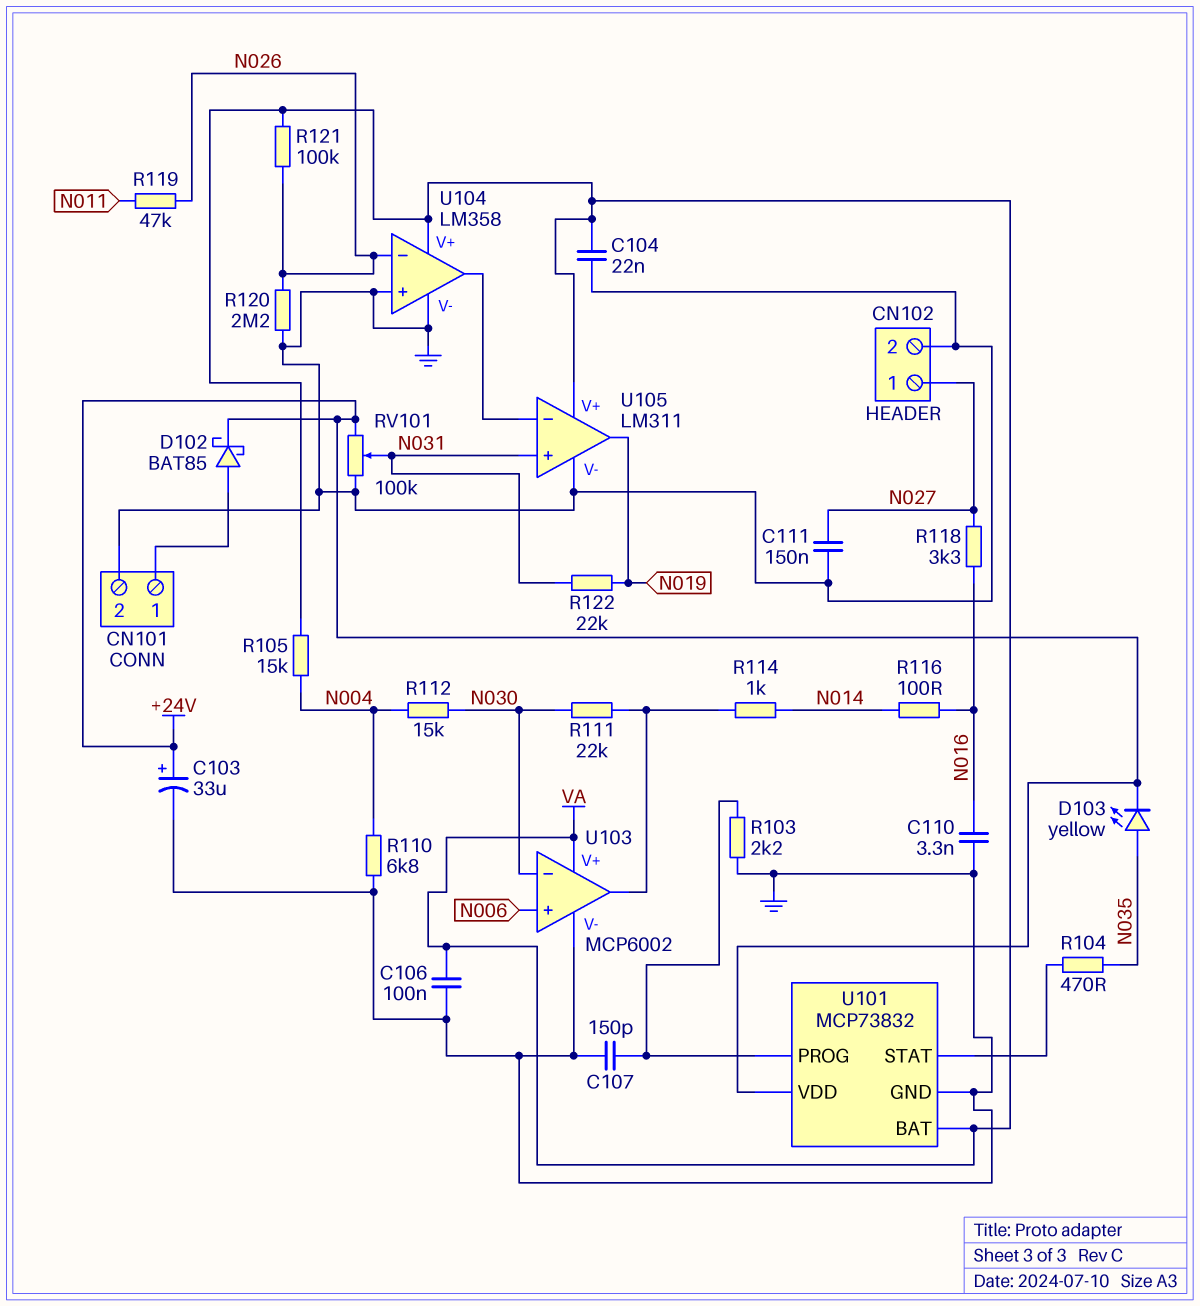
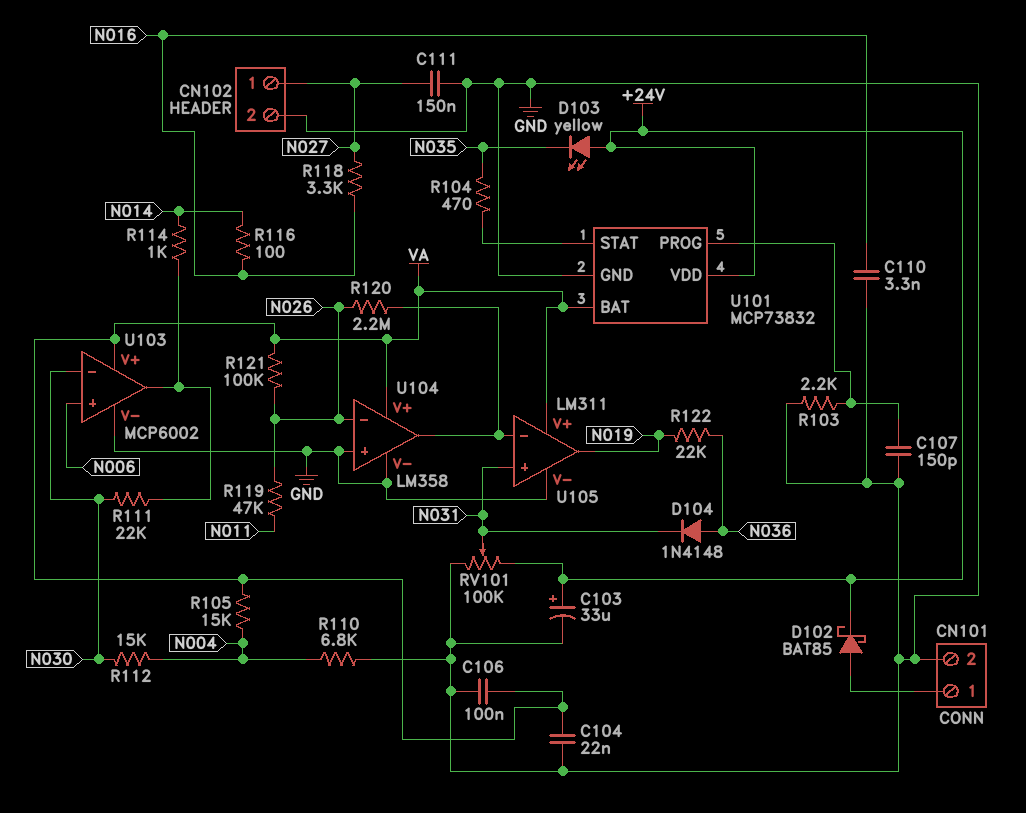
D103: LED yellow (A N035, K +24V) -> LED yellow (A +24V, K N035)
D104: none -> diode 1N4148 (A N036, K N031)
R120: 2.2M (GND, N026) -> 2.2M (N026, U104/out)
R122: 22k (N019, N031) -> 22k (N019, N036)

